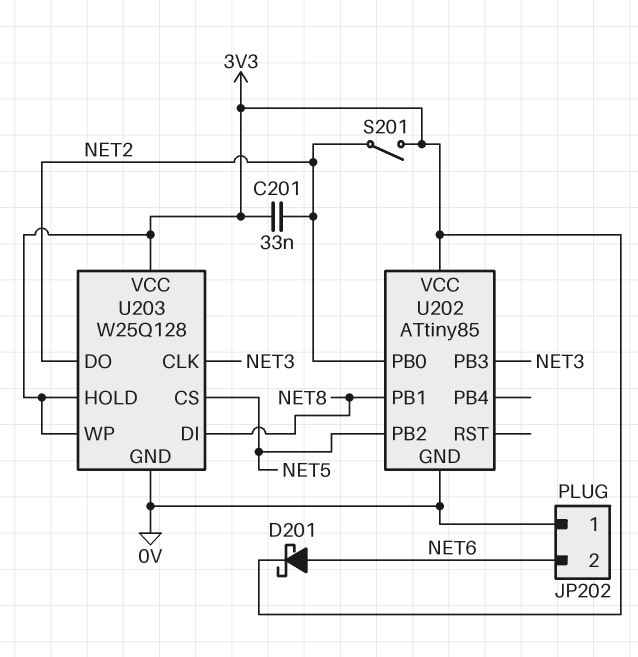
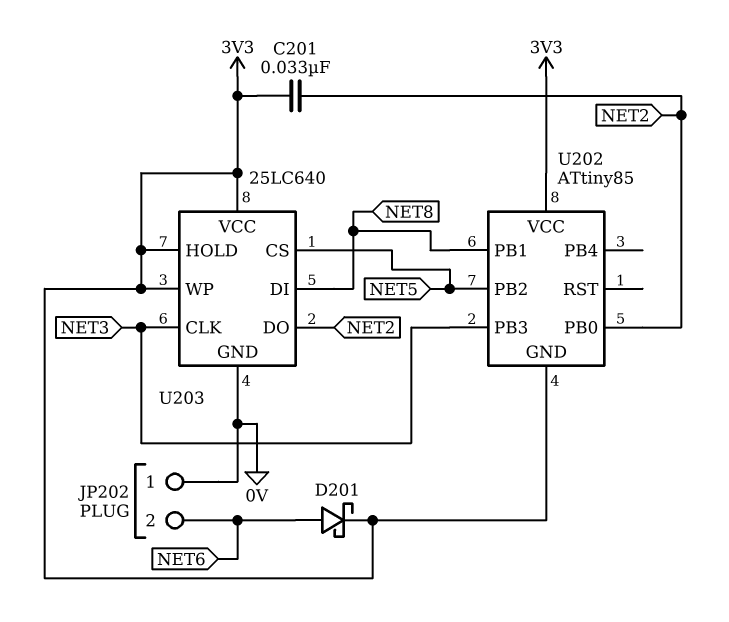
S201: switch (3V3, NET2) -> none
U202 pin GND: 0V -> 3V3
U203: W25Q128 -> 25LC640

